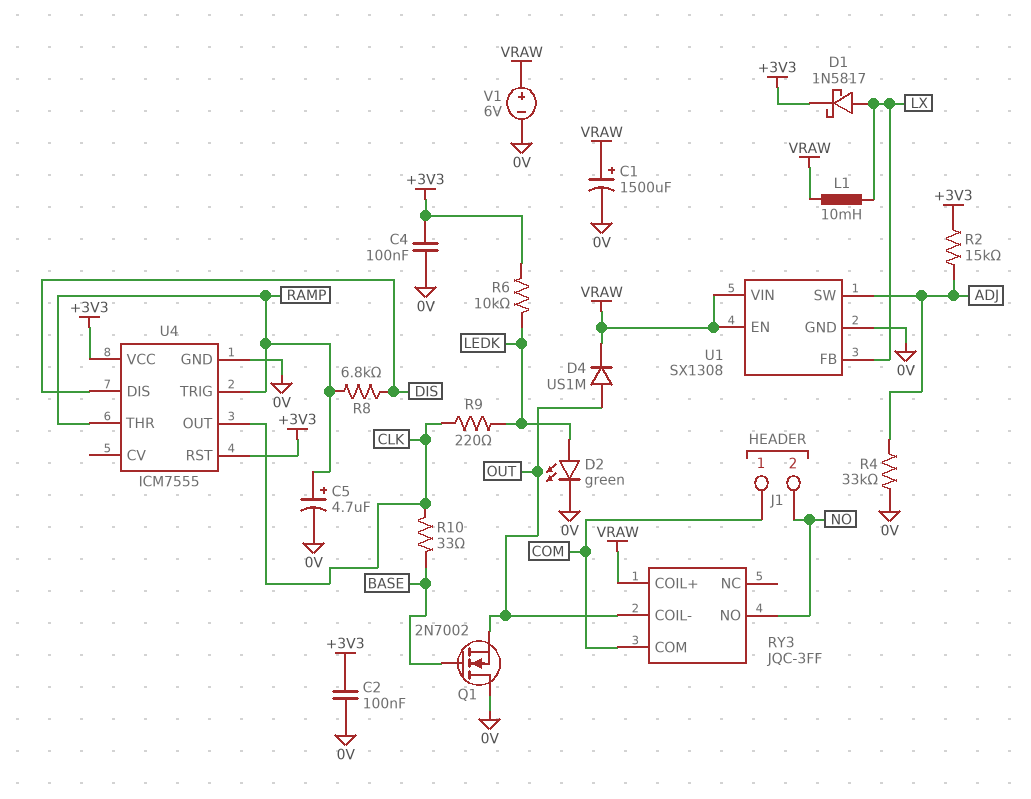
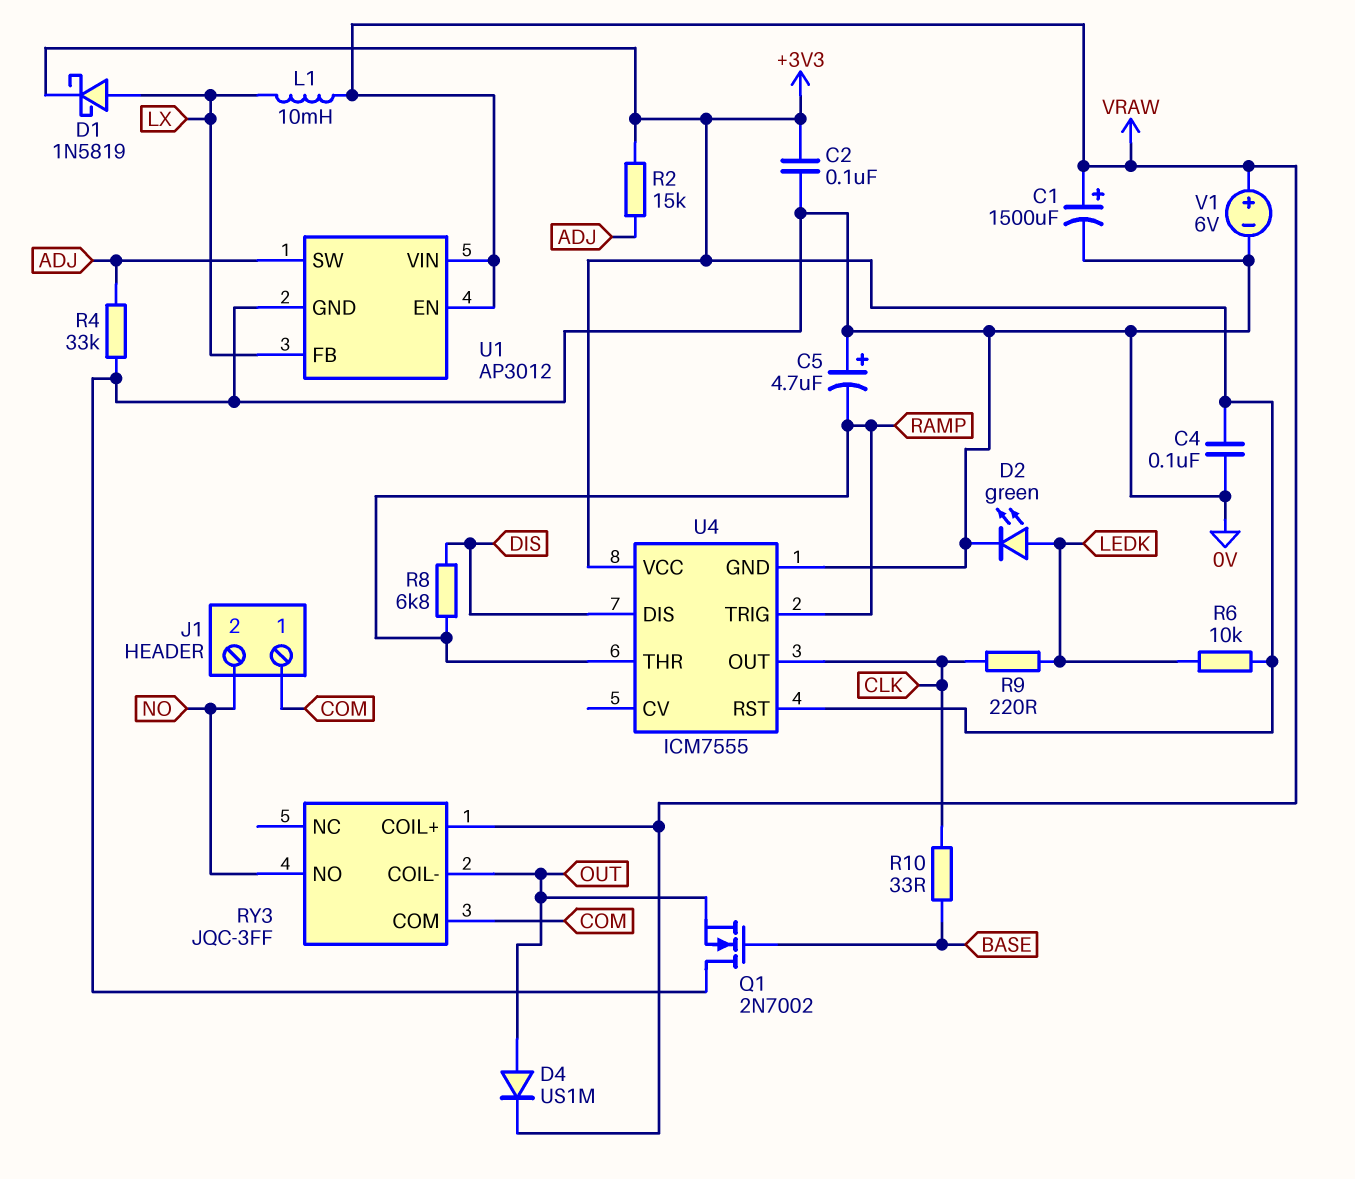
C5: 4.7uF (plus RAMP, minus 0V) -> 4.7uF (plus 0V, minus RAMP)
D1: schottky 1N5817 (A LX, K +3V3) -> schottky 1N5819 (A LX, K +3V3)
U1: SX1308 -> AP3012

